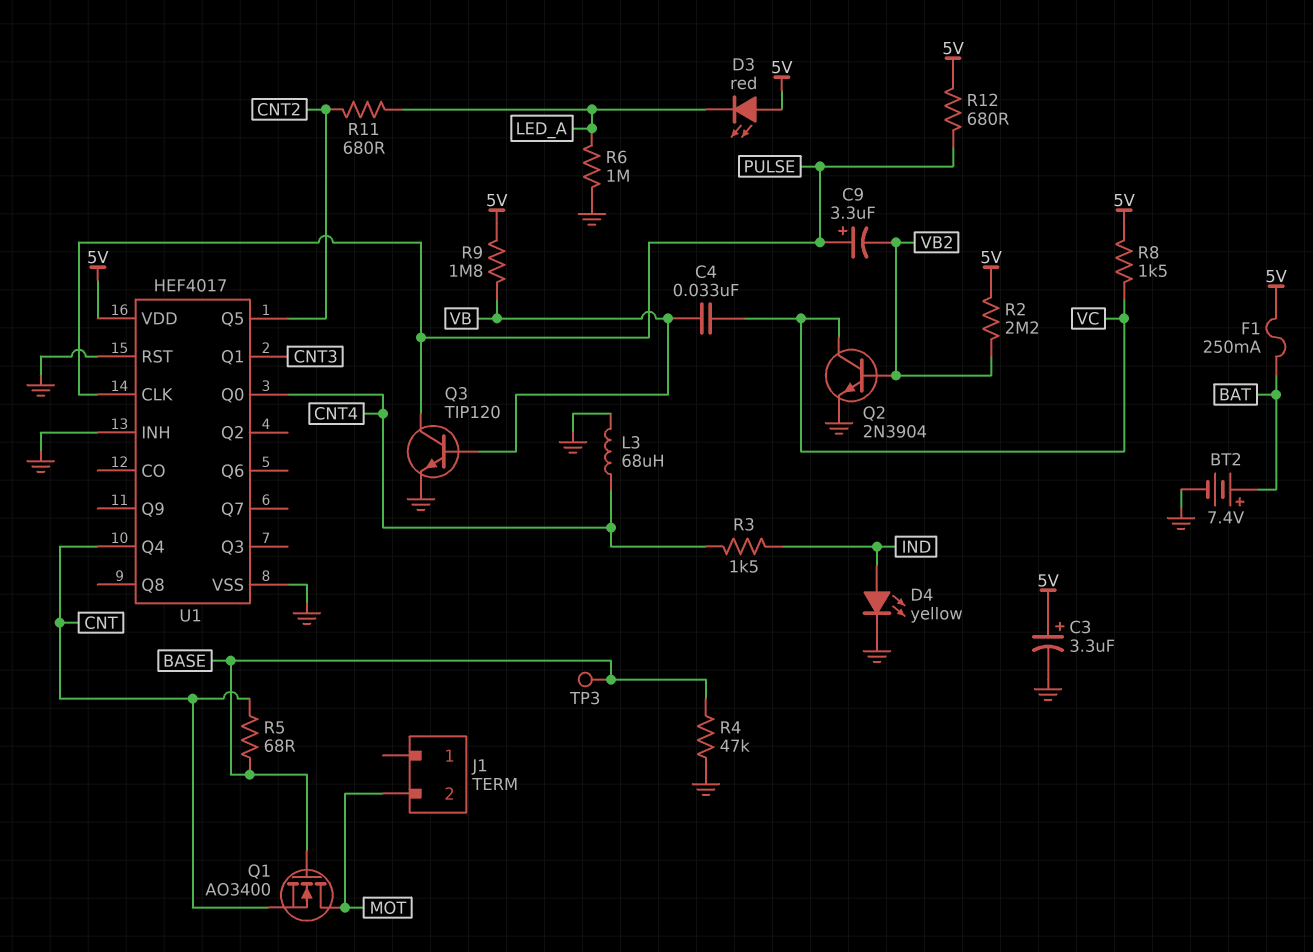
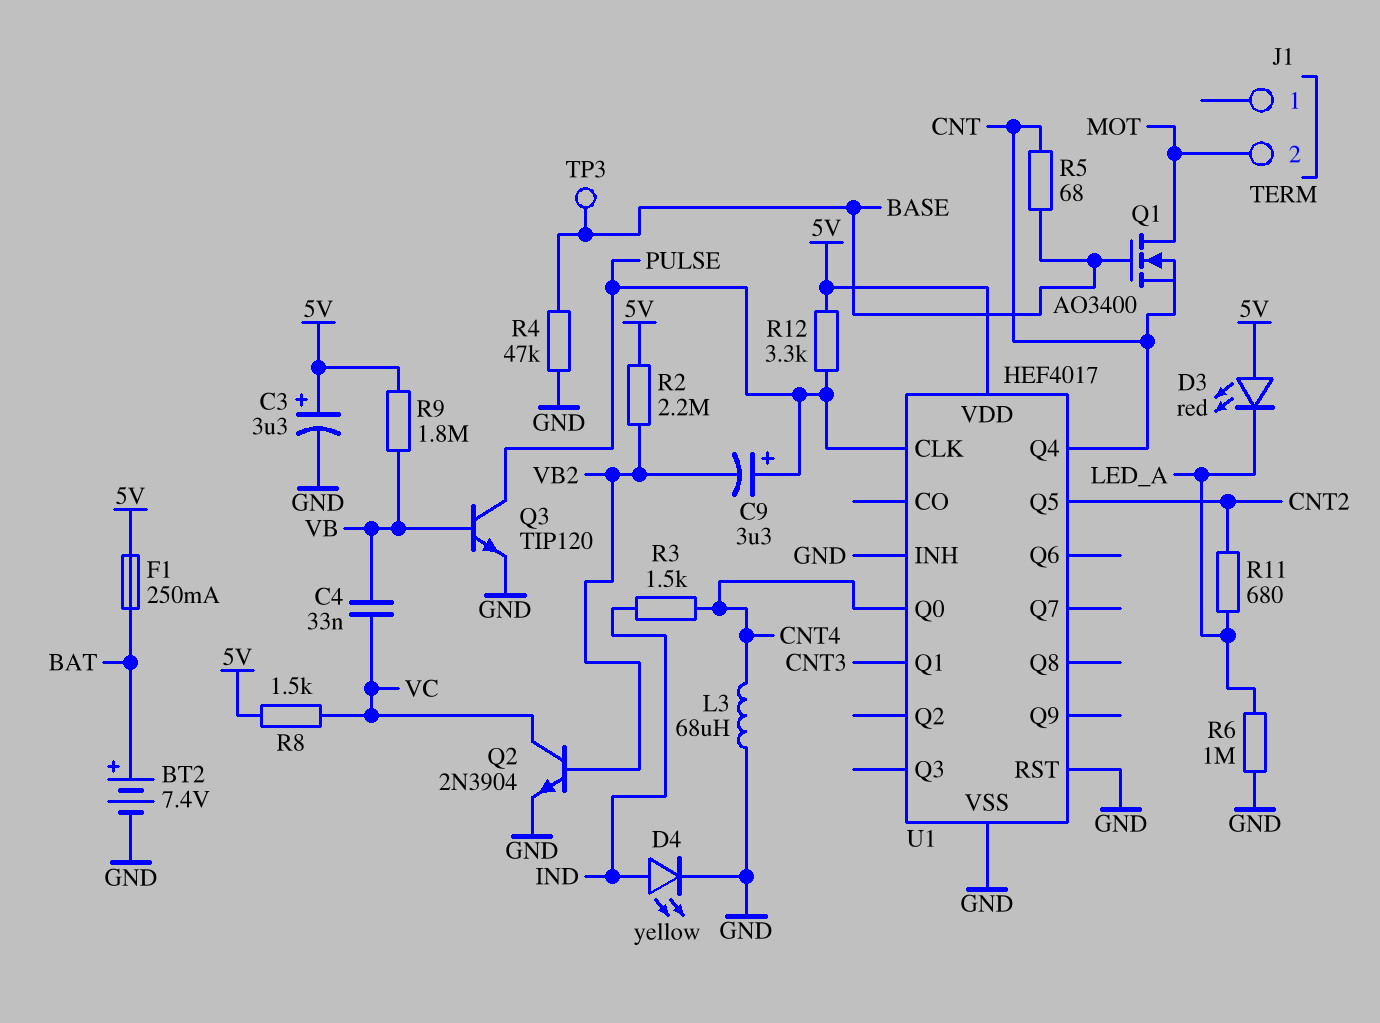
R12: 680 (5V, PULSE) -> 3.3k (5V, PULSE)

